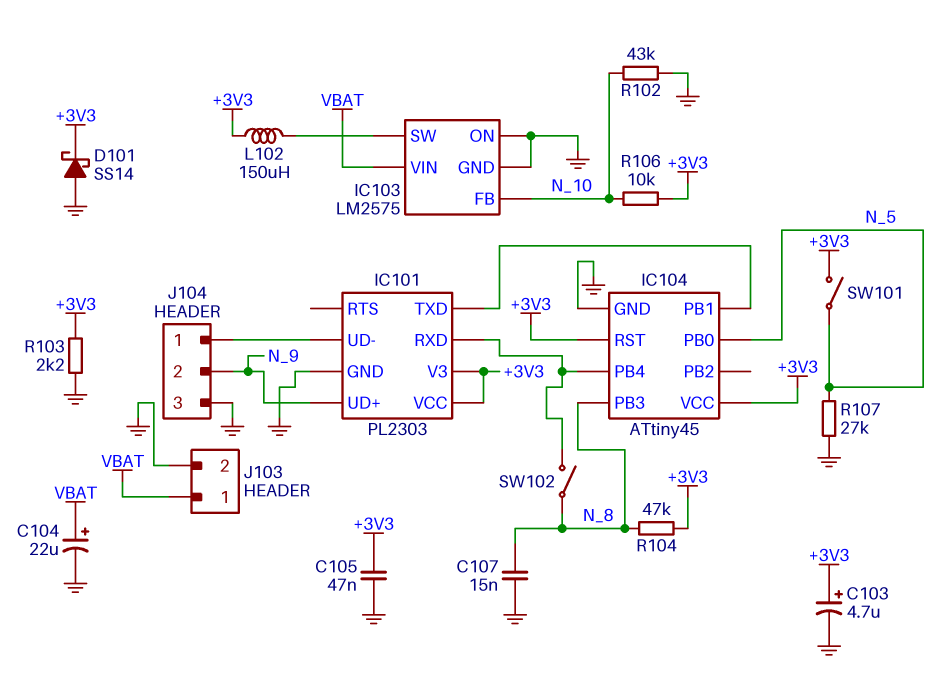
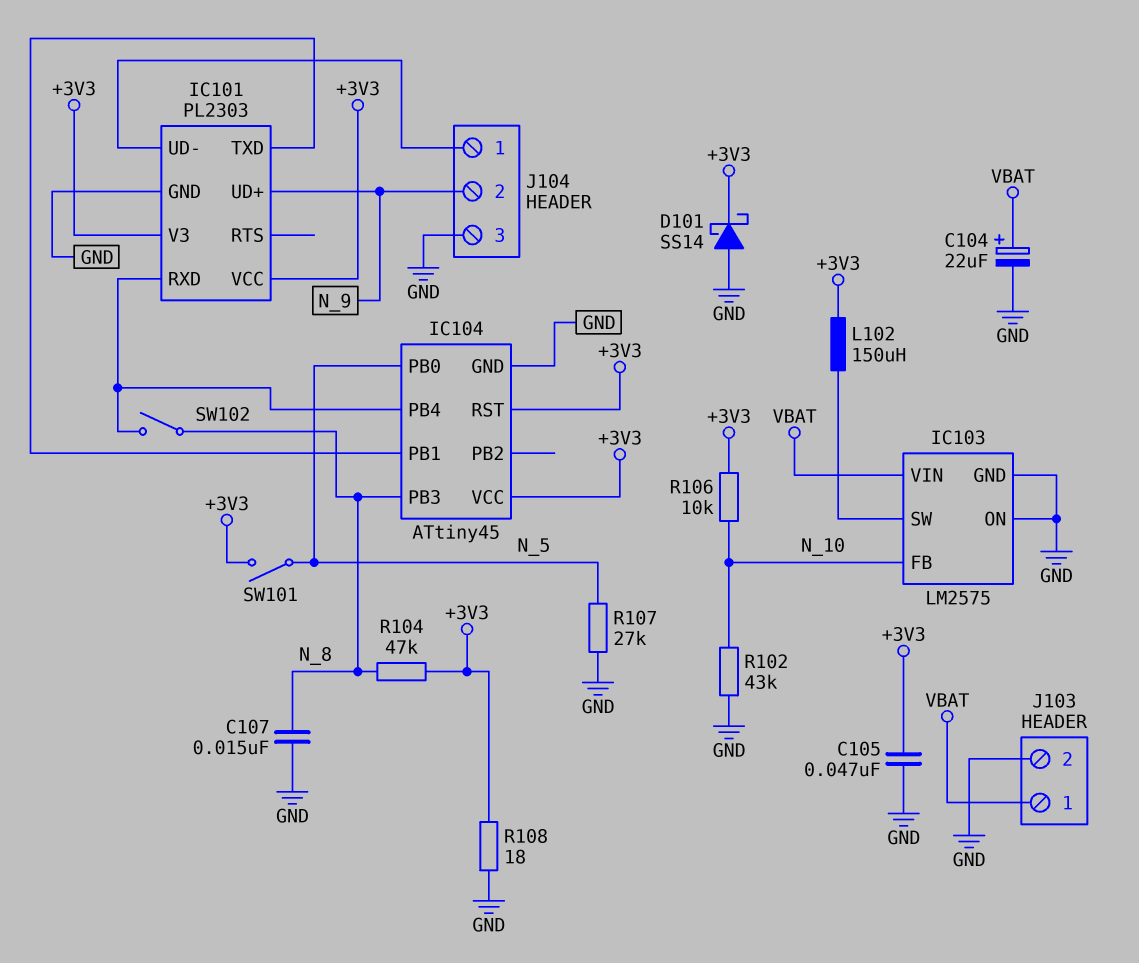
C103: 4.7uF (plus +3V3, minus GND) -> none
R103: 2.2k (+3V3, GND) -> none
R108: none -> 18 (+3V3, GND)

